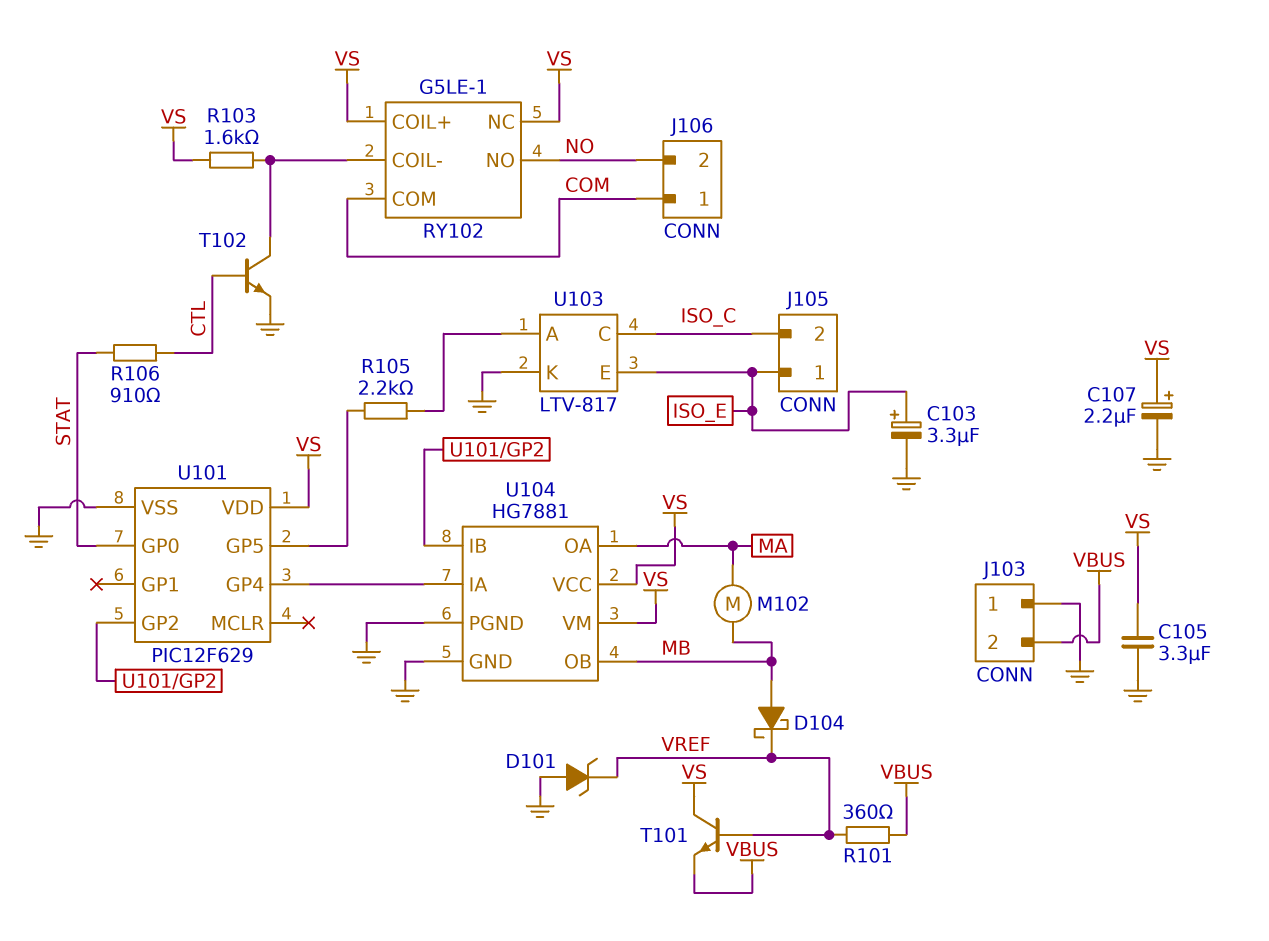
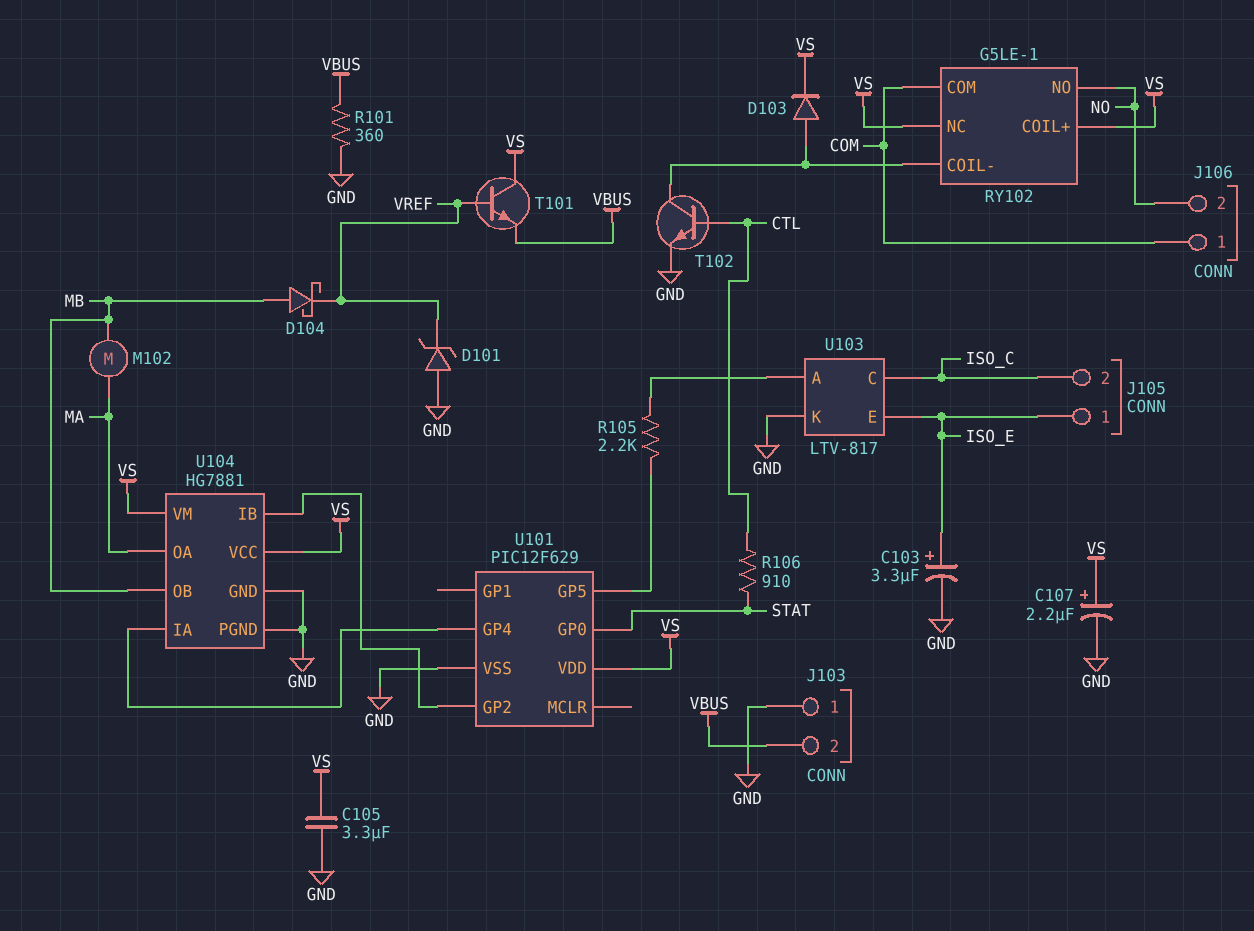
D103: none -> diode (A RY102/COIL-, K VS)
R101: 360 (VBUS, VREF) -> 360 (GND, VBUS)
R103: 1.6k (RY102/COIL-, VS) -> none

